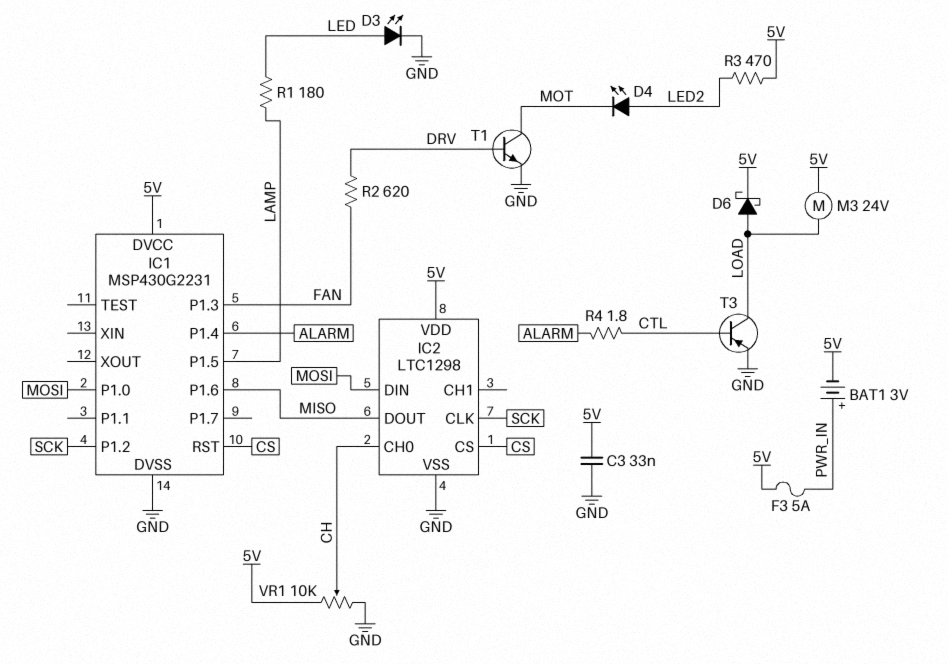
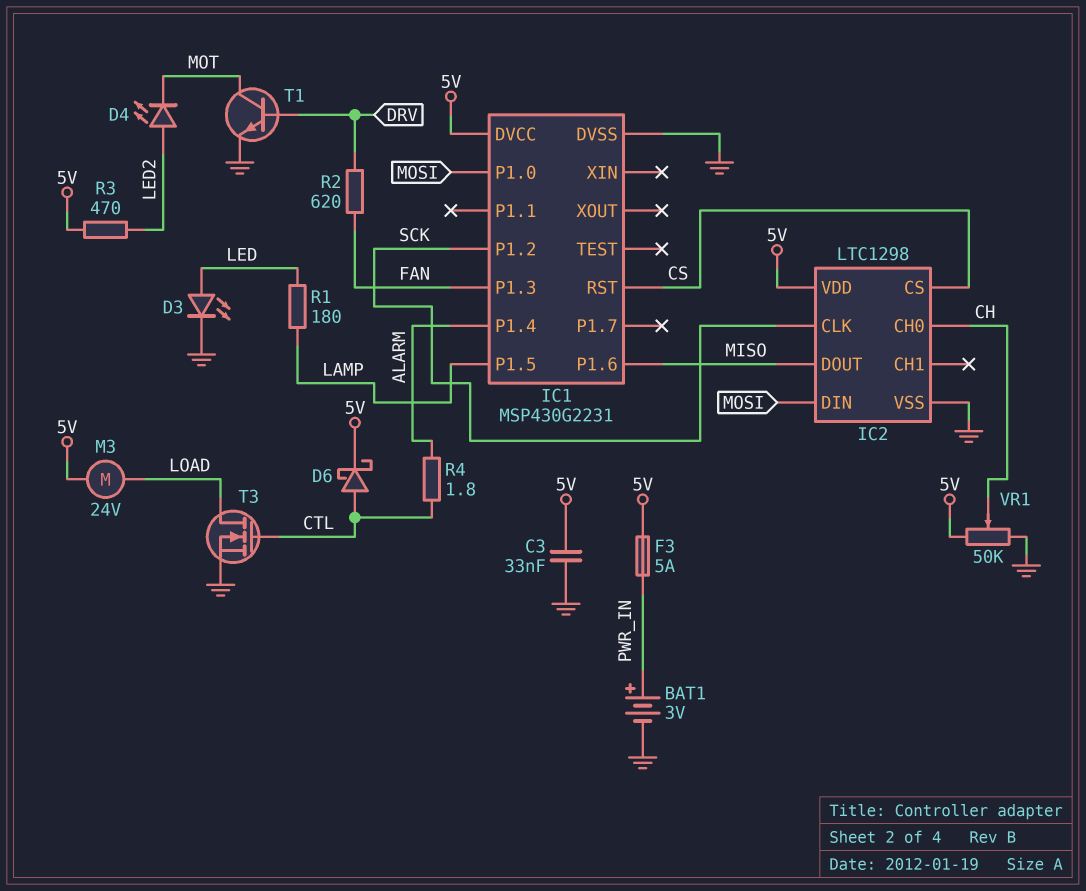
BAT1: 3V (plus PWR_IN, minus 5V) -> 3V (plus PWR_IN, minus GND)
D6: schottky (A LOAD, K 5V) -> schottky (A CTL, K 5V)
T3: PNP (B CTL, C LOAD, E GND) -> NMOS (G CTL, D LOAD, S GND)
VR1: 10k (5V, GND, wiper CH) -> 50k (5V, GND, wiper CH)

